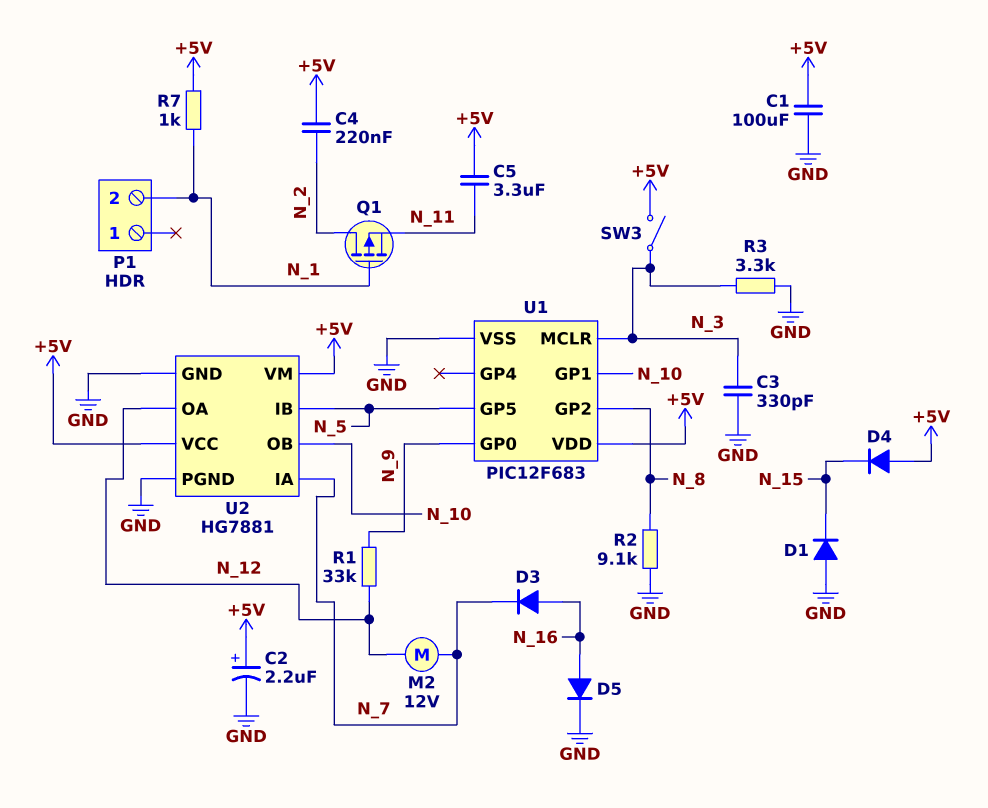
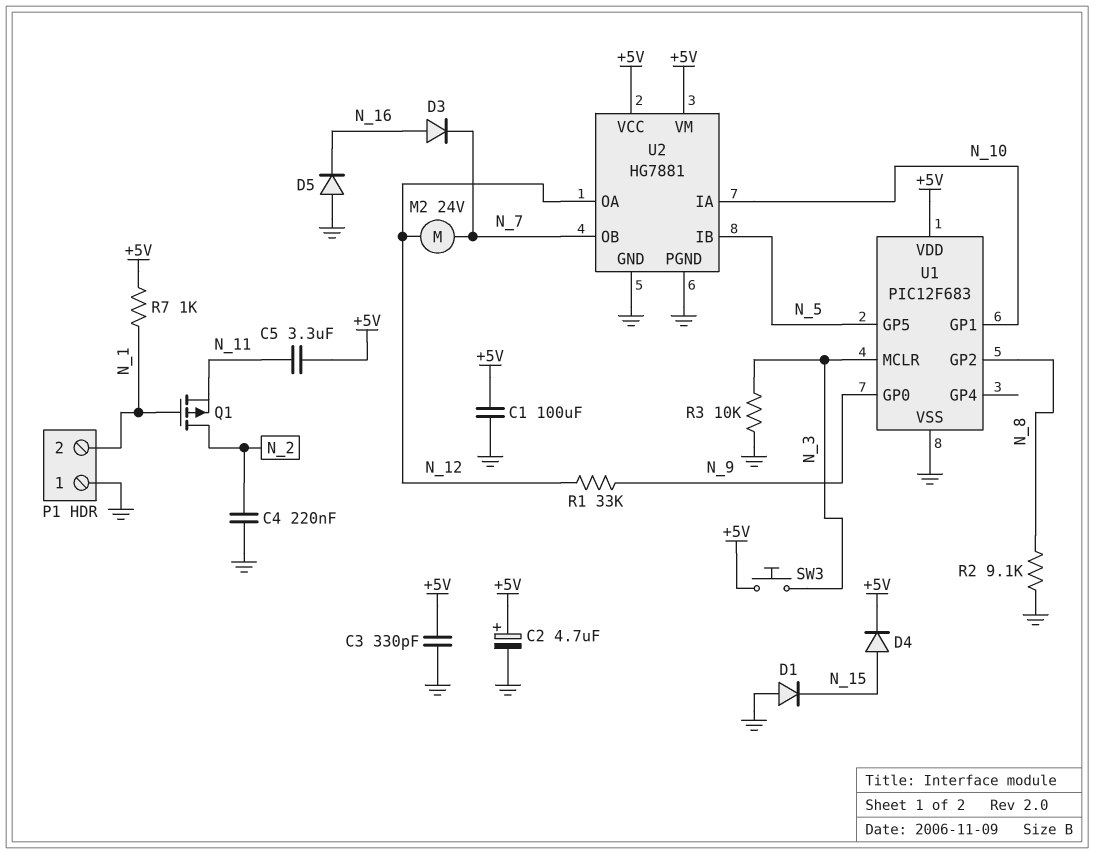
C2: 2.2uF (plus +5V, minus GND) -> 4.7uF (plus +5V, minus GND)
C3: 330pF (GND, N_3) -> 330pF (+5V, GND)
C4: 220nF (+5V, N_2) -> 220nF (GND, N_2)
D4: diode (A +5V, K N_15) -> diode (A N_15, K +5V)
D5: diode (A N_16, K GND) -> diode (A GND, K N_16)
M2: motor 12V (N_7, N_12) -> motor 24V (N_7, N_12)
P1 pin 1: none -> GND
R3: 3.3k (GND, N_3) -> 10k (GND, N_3)
SW3: switch (+5V, N_3) -> button (+5V, N_3)
U2 pin IA: N_7 -> N_10
U2 pin OB: N_10 -> N_7

